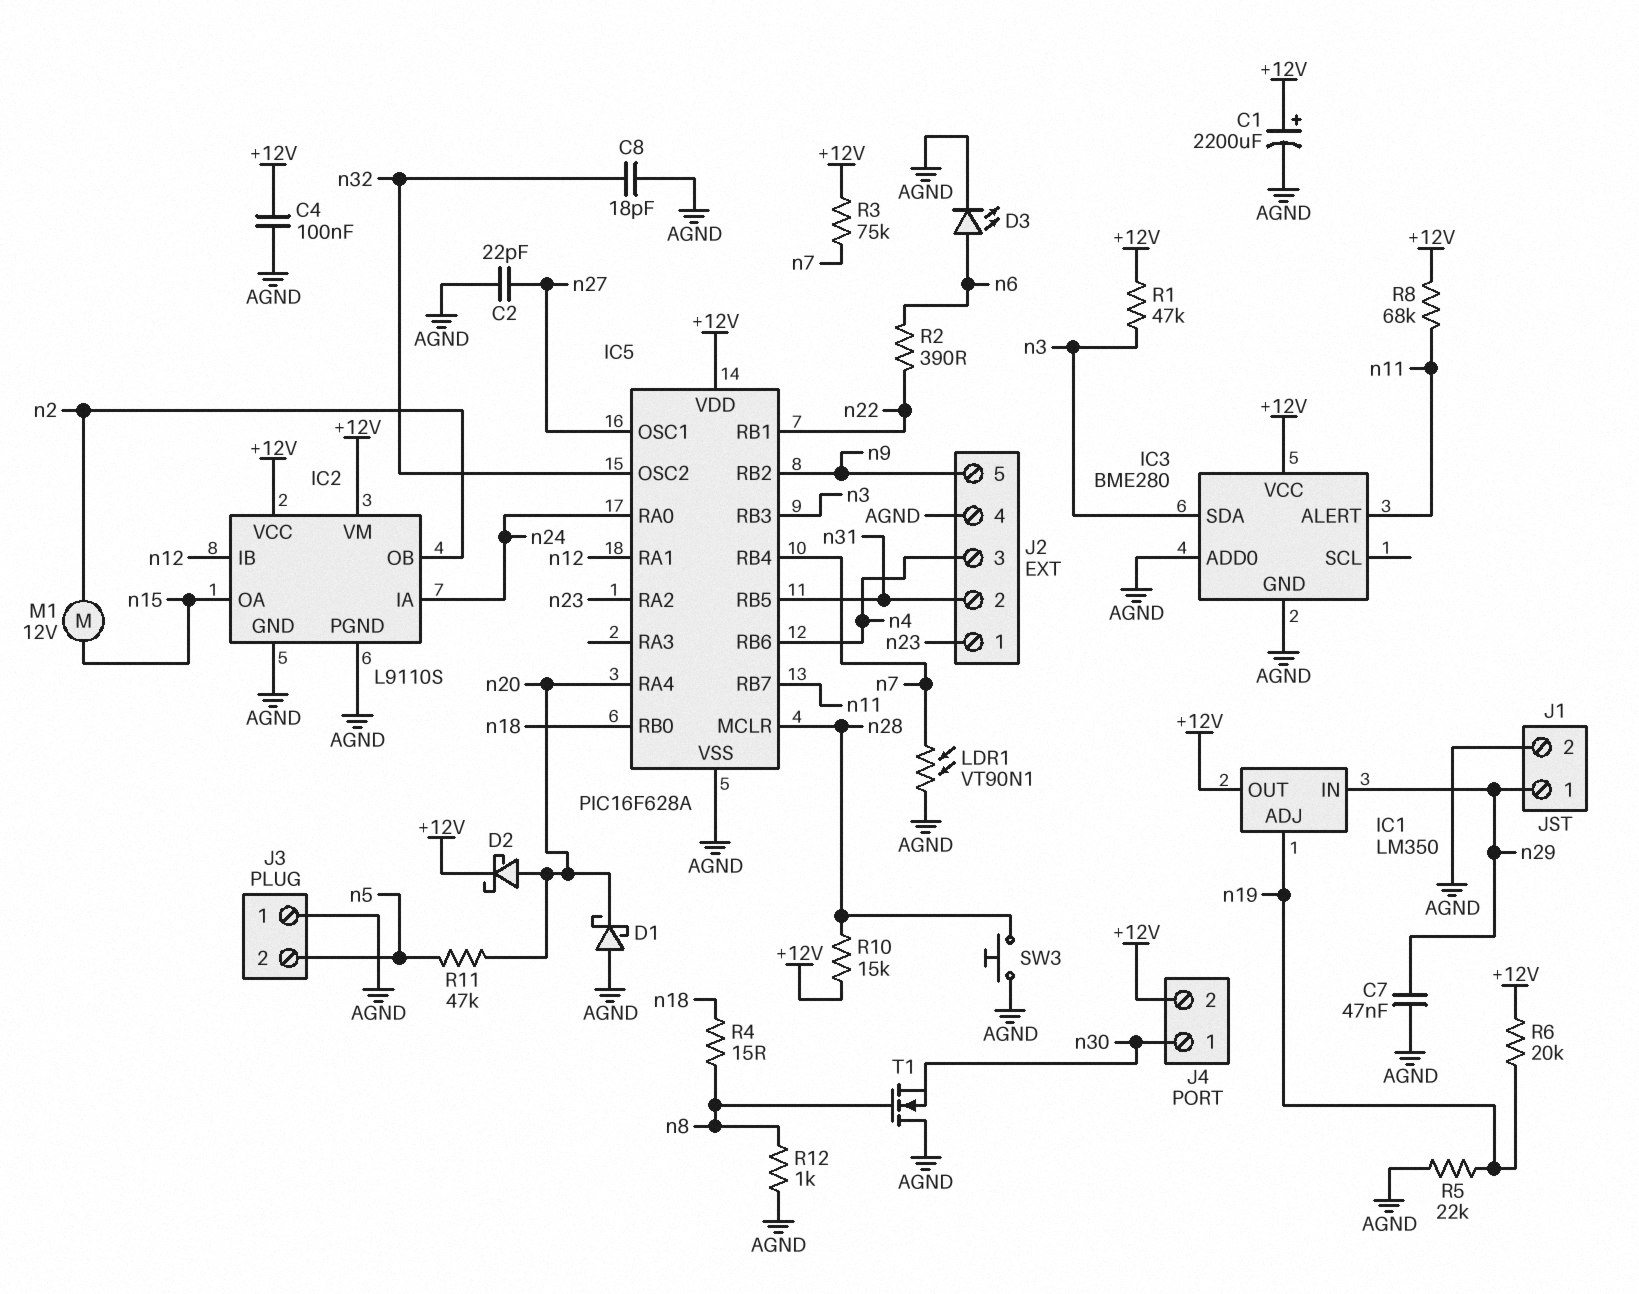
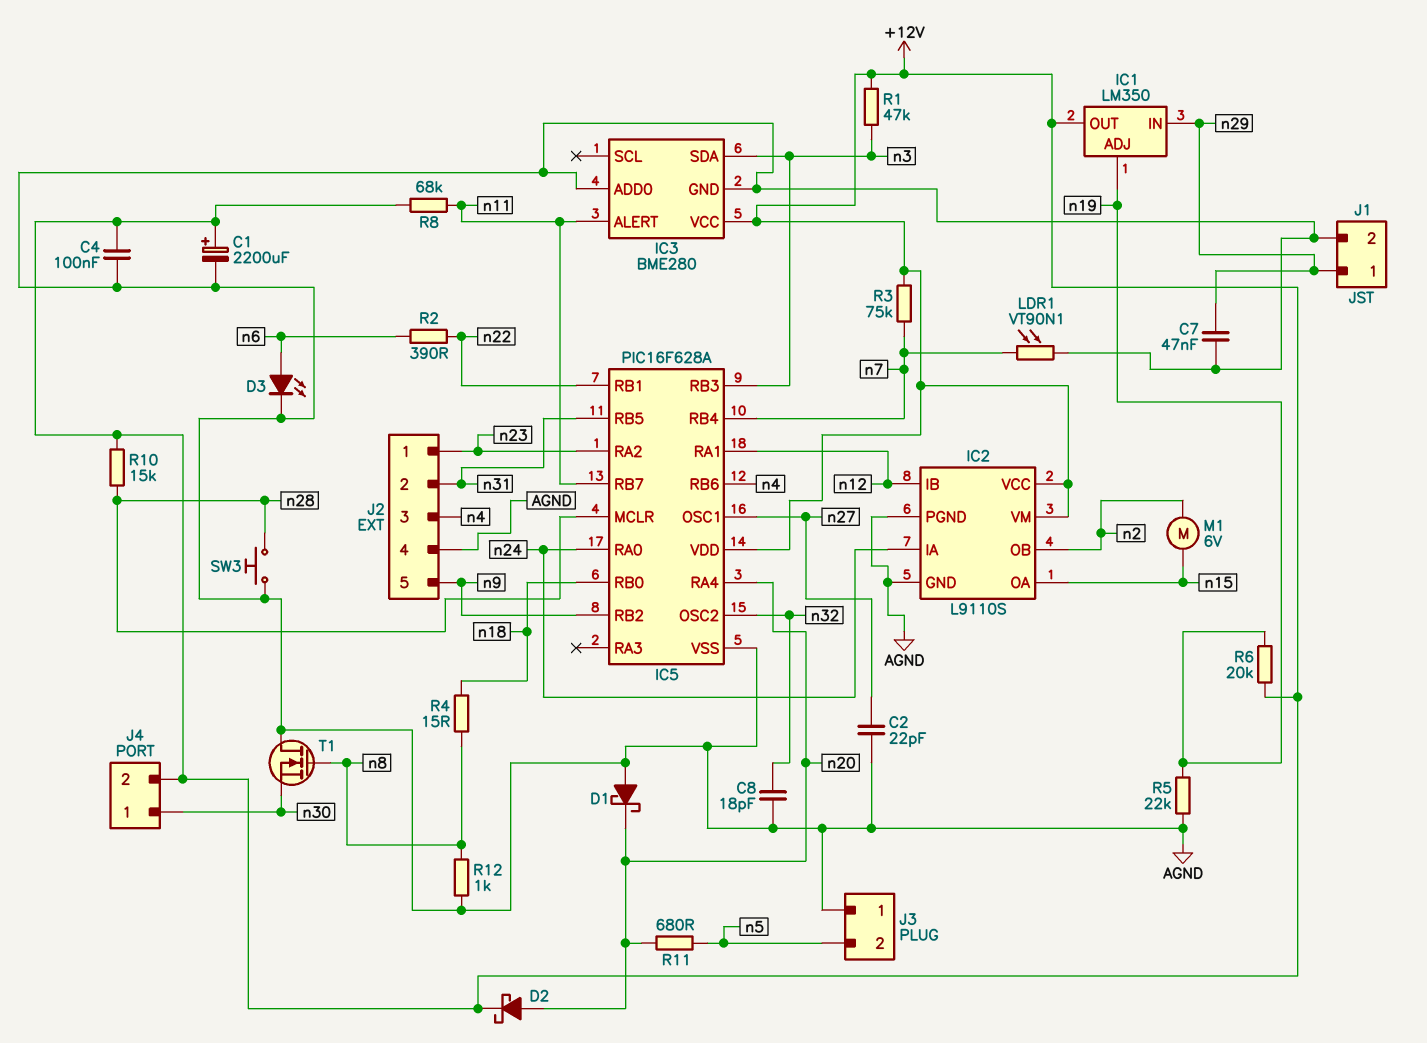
M1: motor 12V (n2, n15) -> motor 6V (n2, n15)
R11: 47k (n5, n20) -> 680 (n5, n20)

